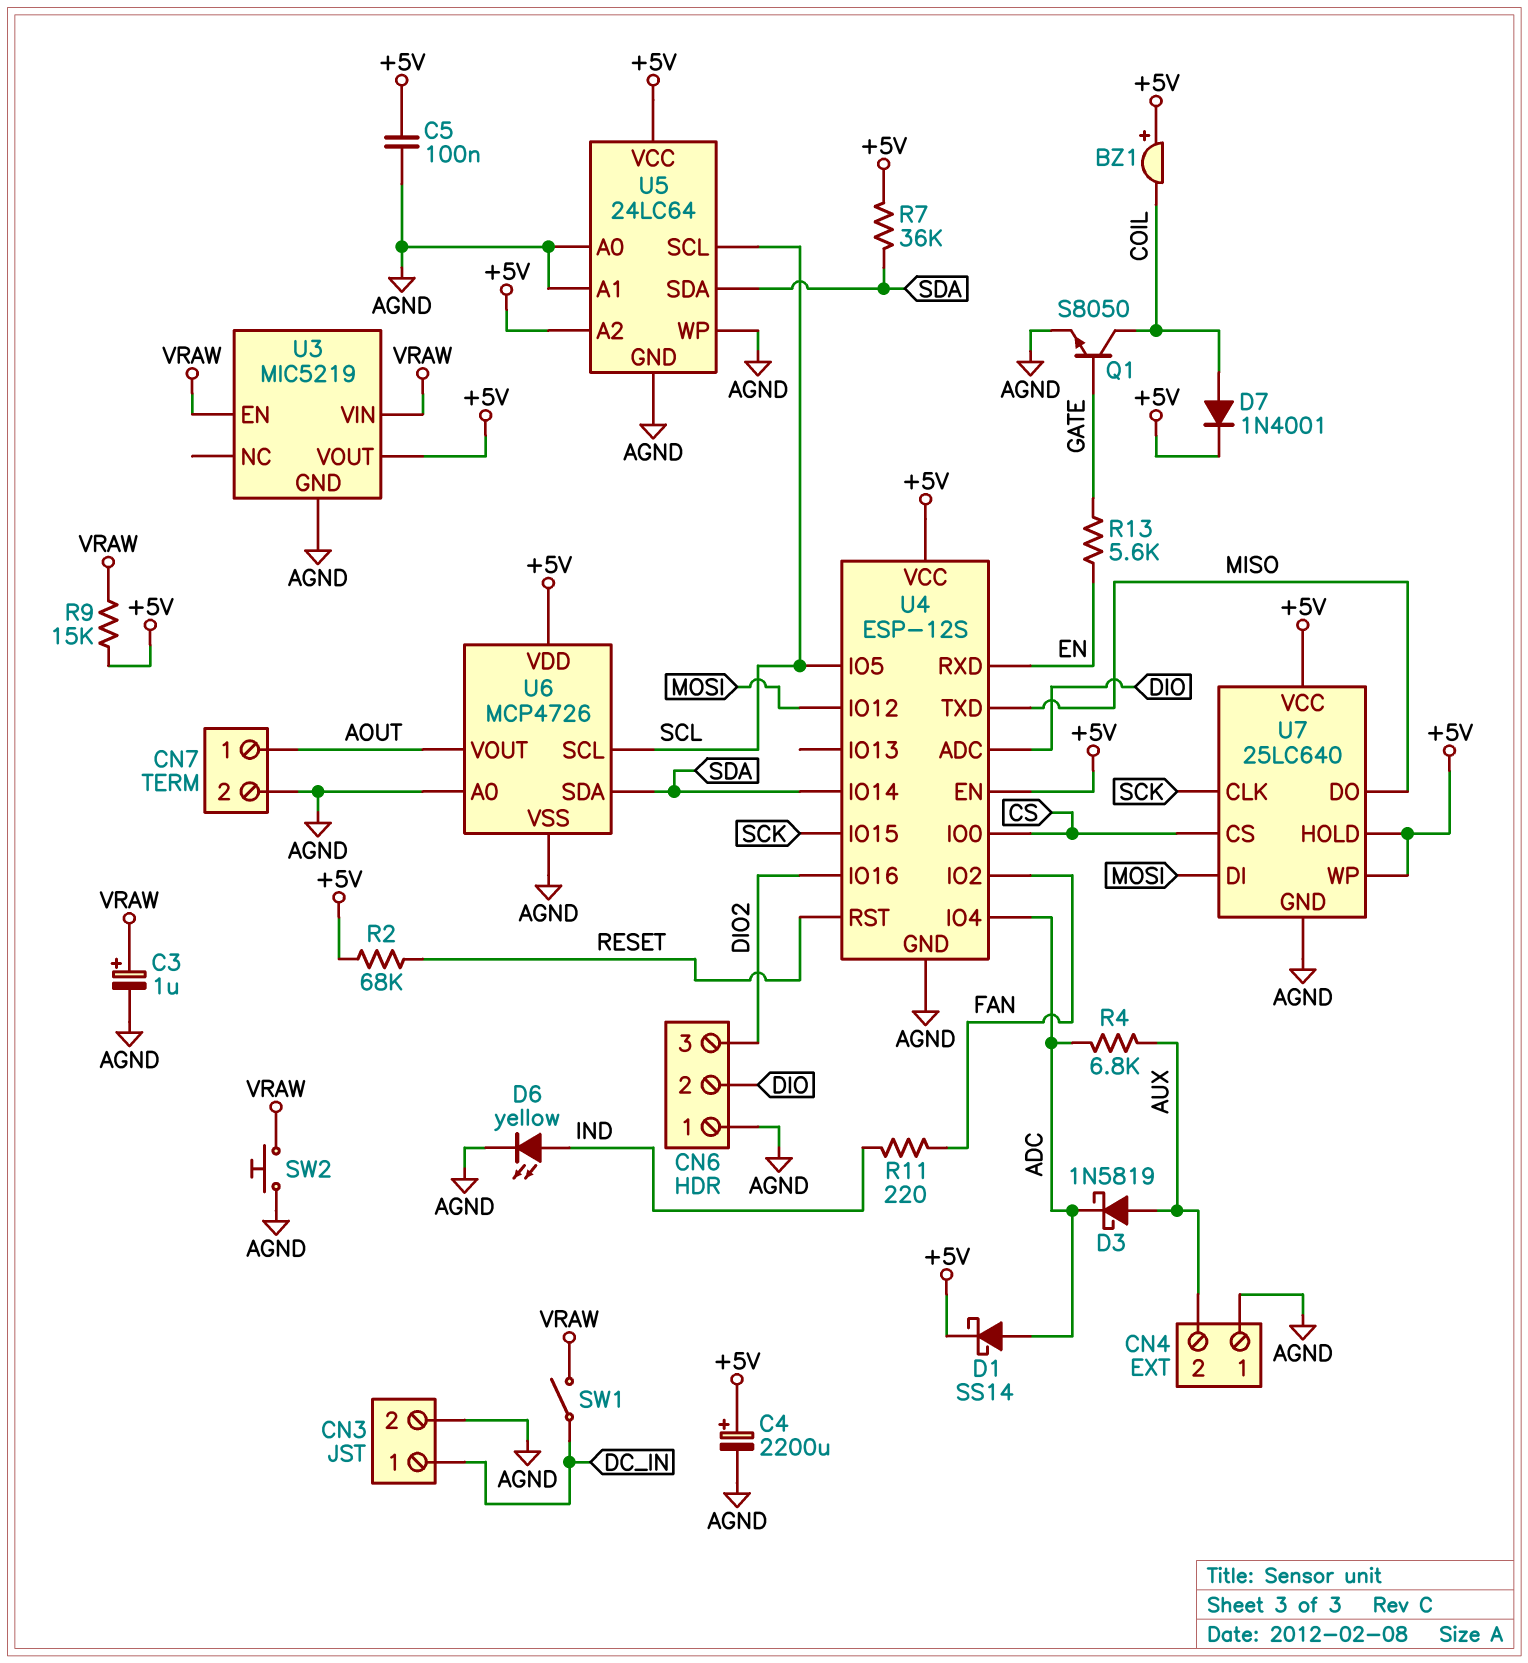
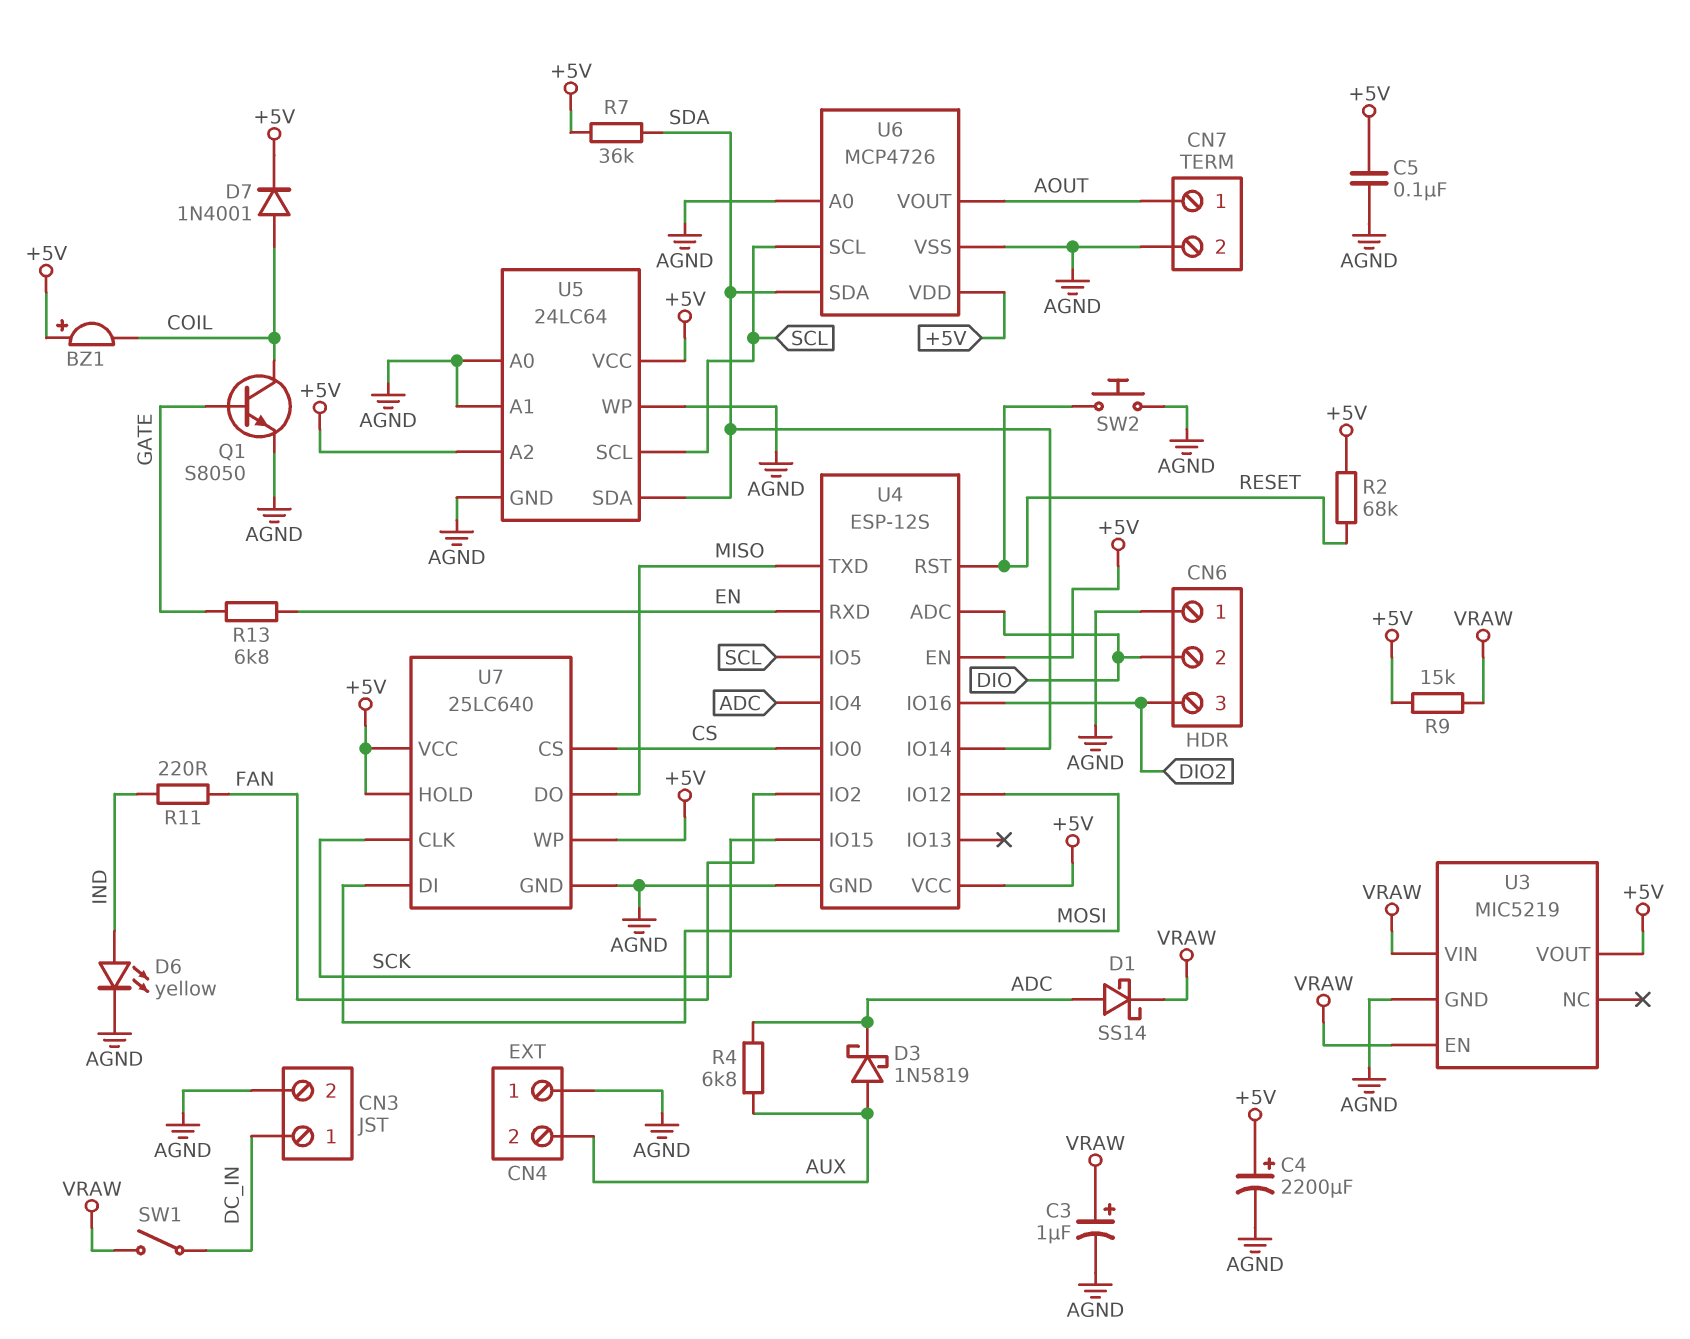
D1: schottky SS14 (A ADC, K +5V) -> schottky SS14 (A ADC, K VRAW)
R13: 5.6k (EN, GATE) -> 6.8k (EN, GATE)
SW2: button (AGND, VRAW) -> button (AGND, RESET)

